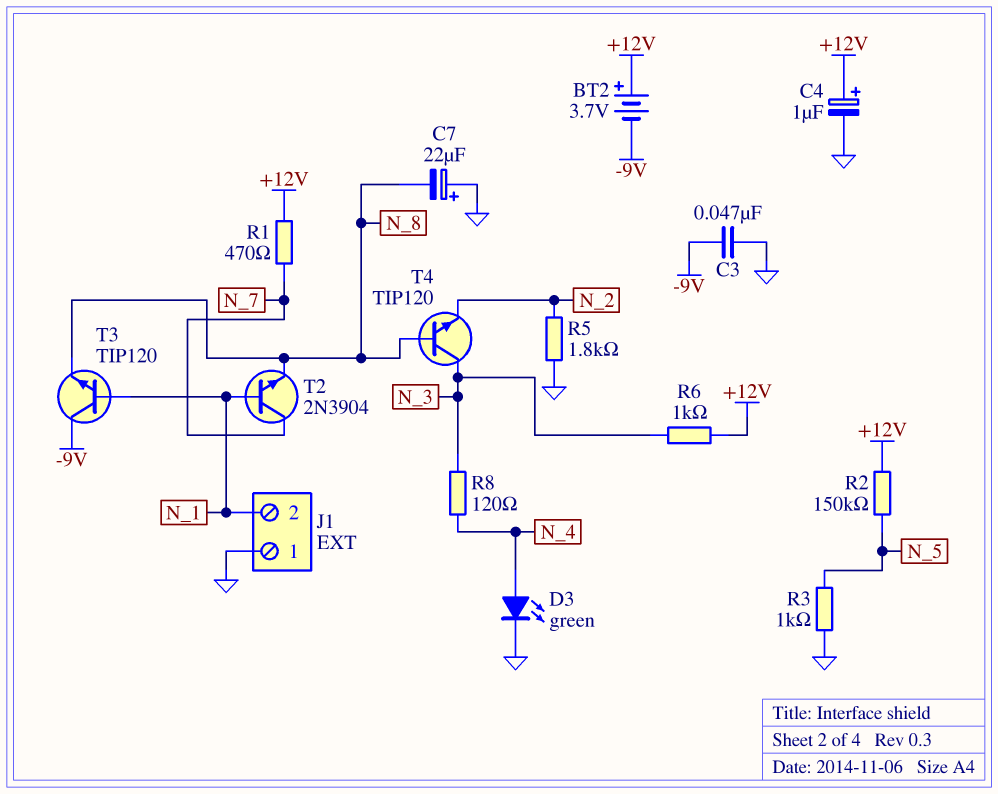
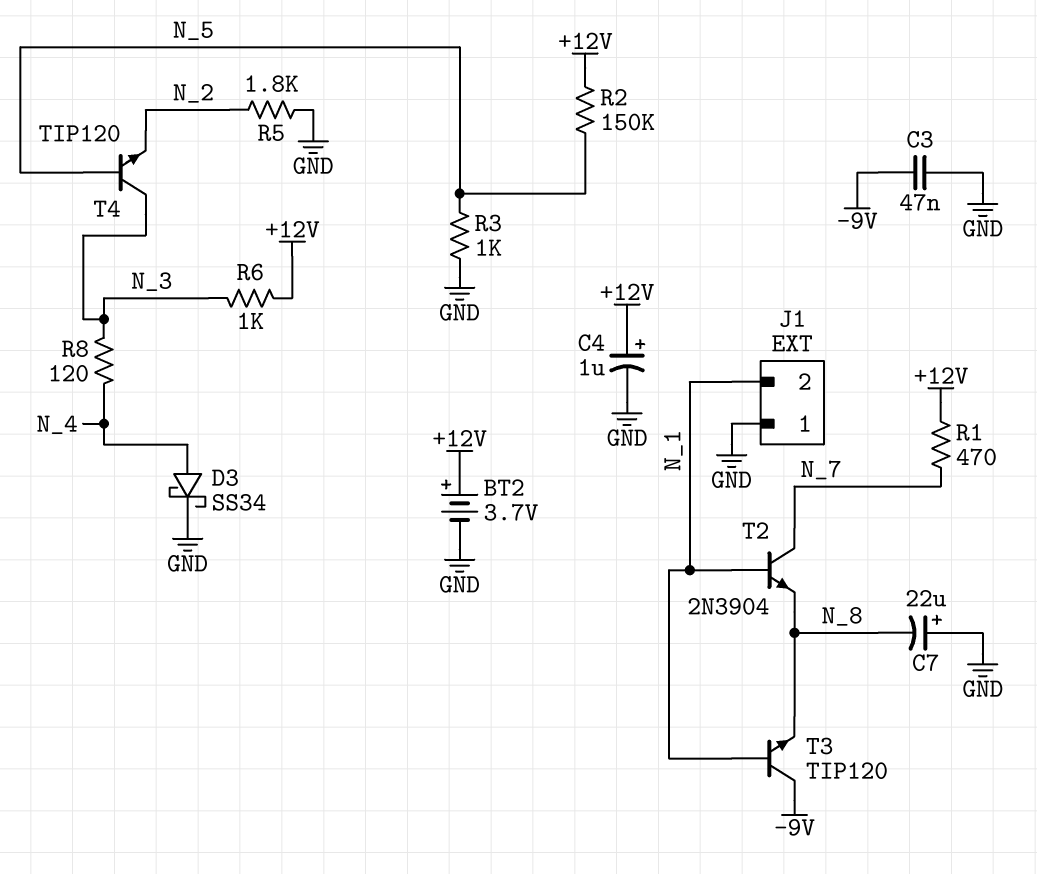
BT2: 3.7V (plus +12V, minus -9V) -> 3.7V (plus +12V, minus GND)
D3: LED green (A N_4, K GND) -> schottky SS34 (A N_4, K GND)
T4: NPN TIP120 (B N_8, C N_3, E N_2) -> NPN TIP120 (B N_5, C N_3, E N_2)

